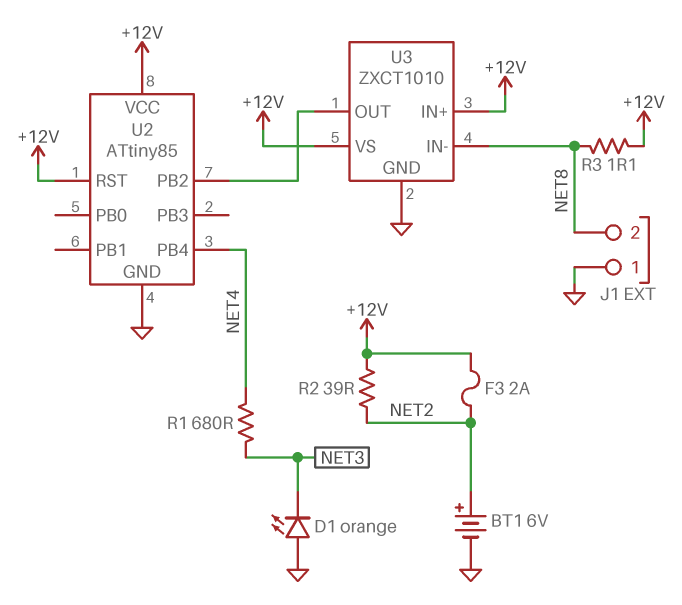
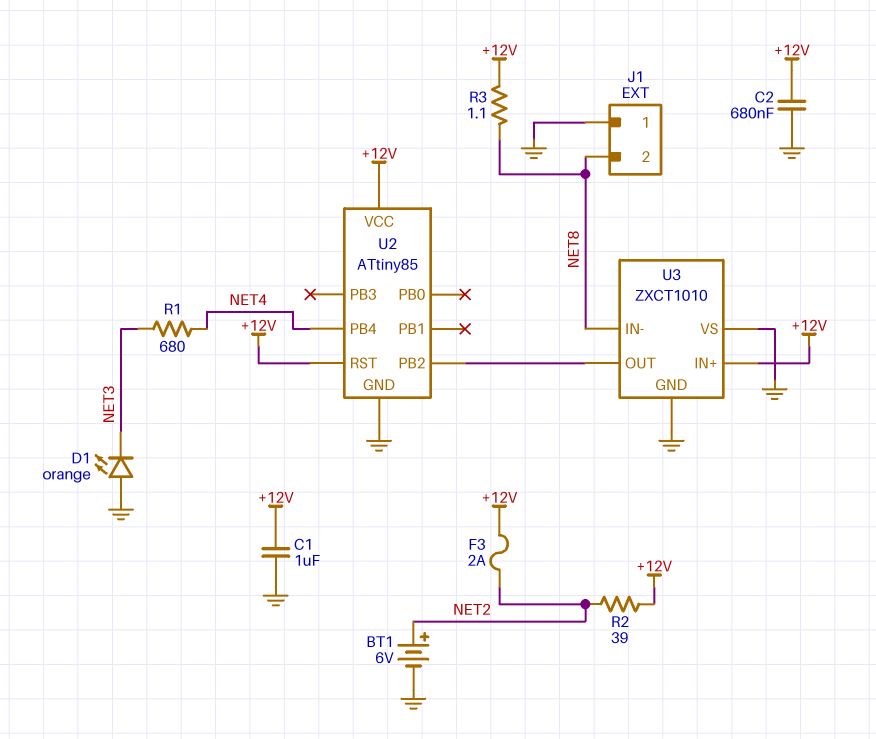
C1: none -> 1uF (+12V, GND)
C2: none -> 680nF (+12V, GND)
U3 pin VS: +12V -> GND

